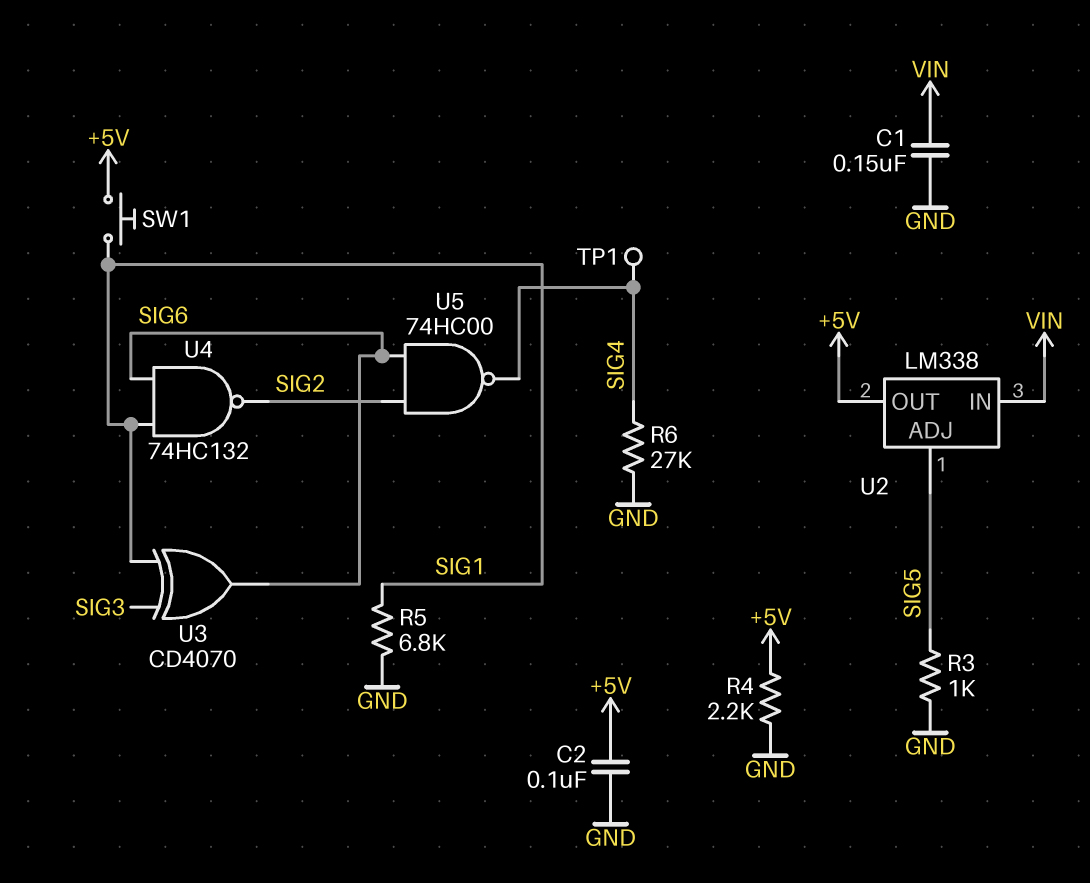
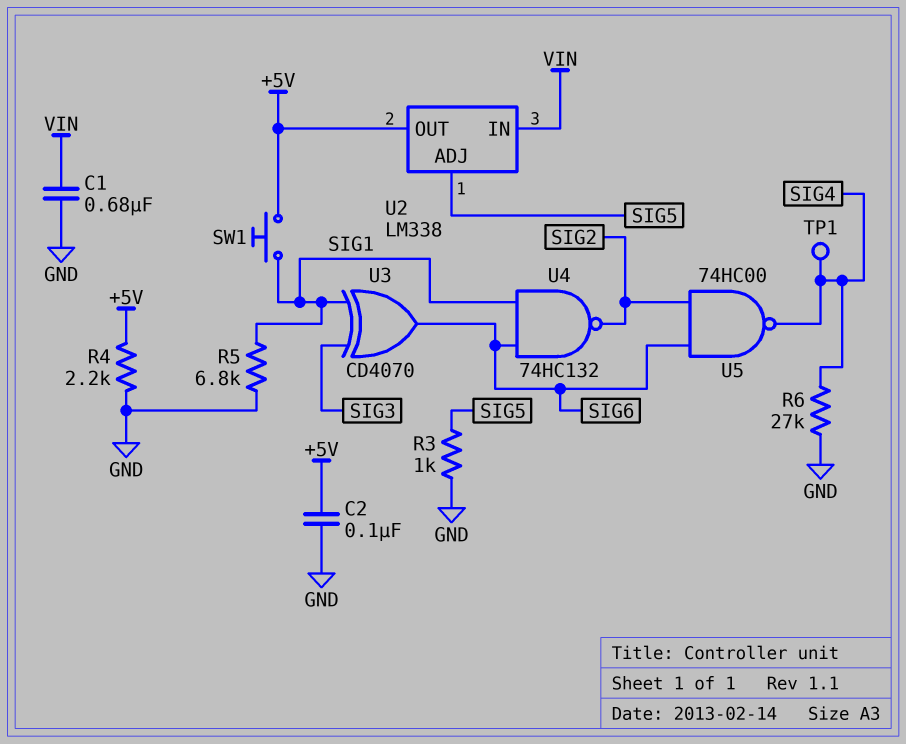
C1: 150nF (GND, VIN) -> 680nF (GND, VIN)

